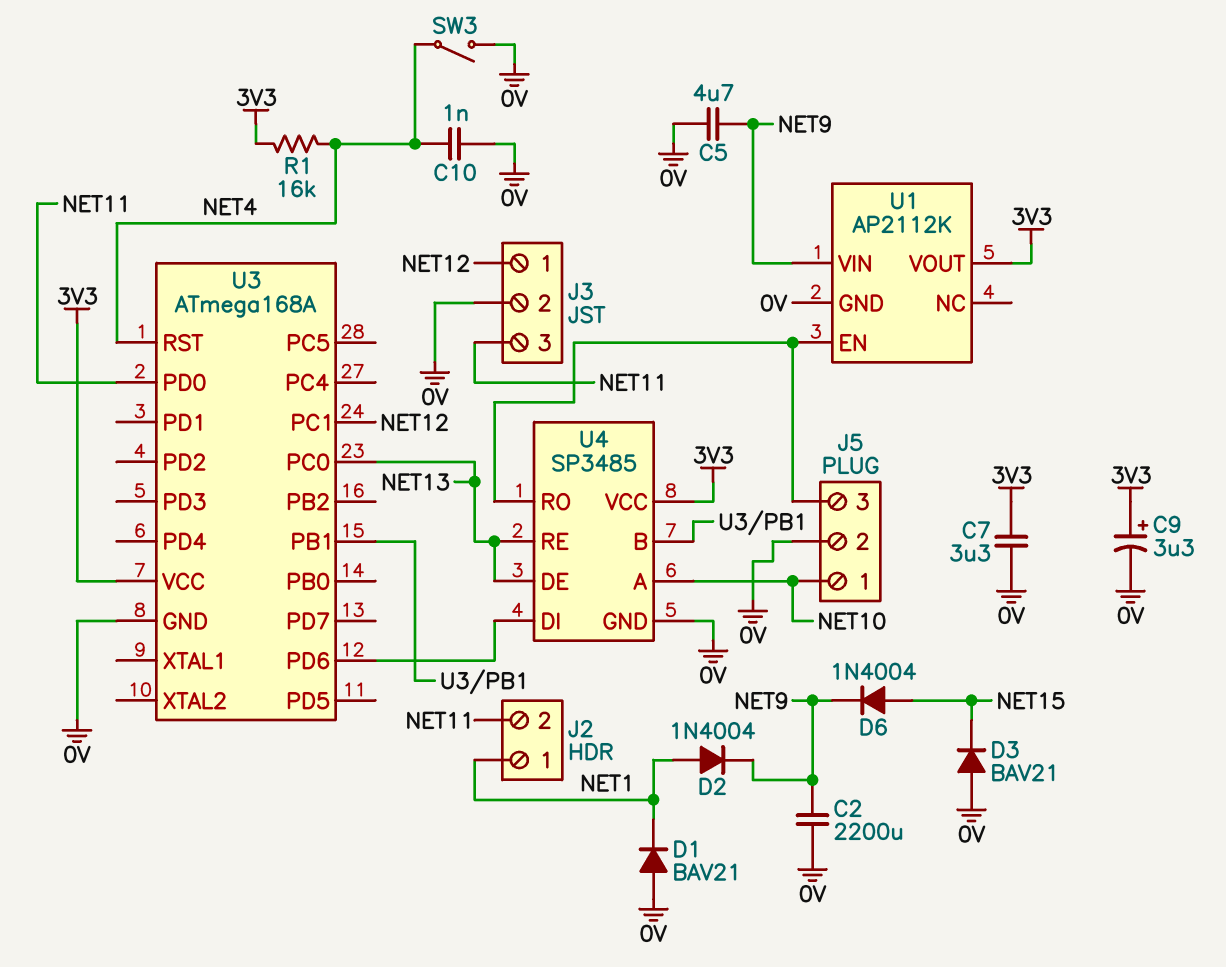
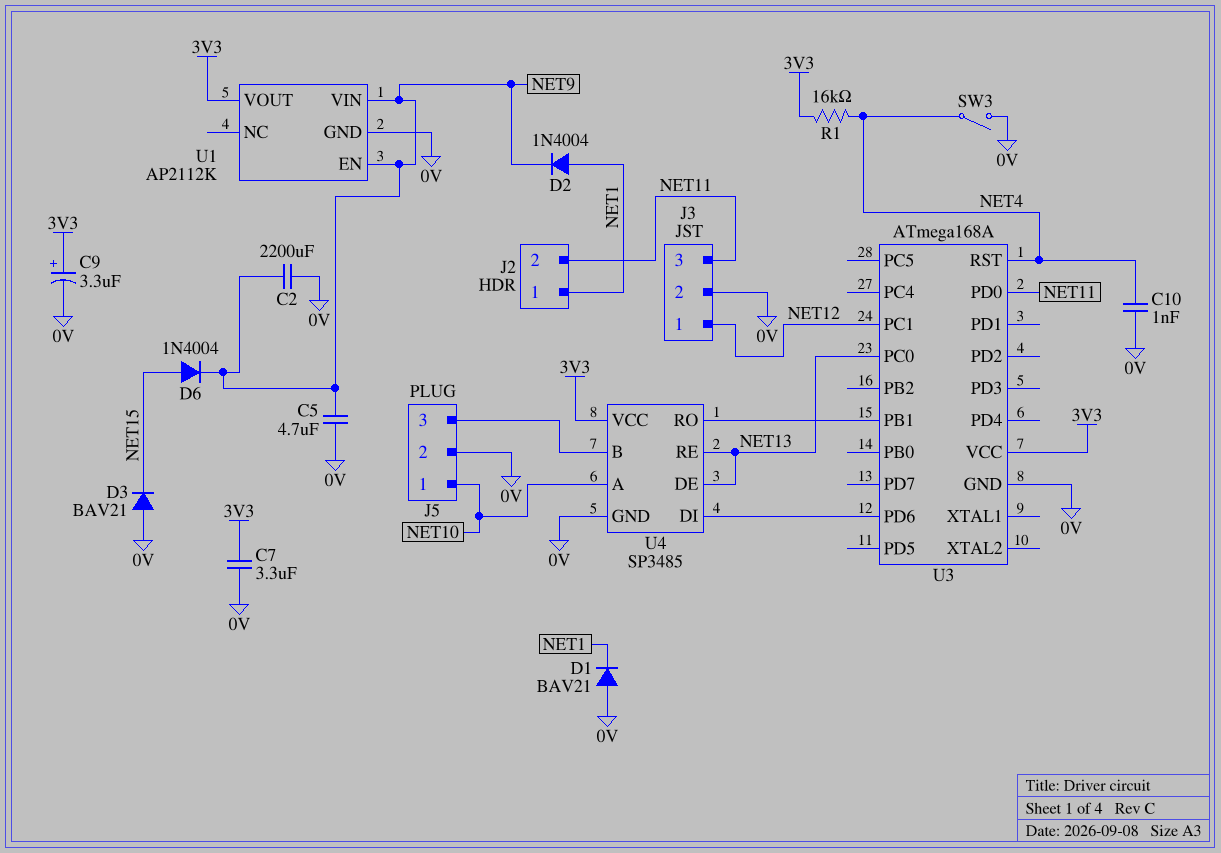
U1 pin EN: J5/3 -> NET9
U4 pin B: U3/PB1 -> J5/3
U4 pin RO: J5/3 -> U3/PB1

